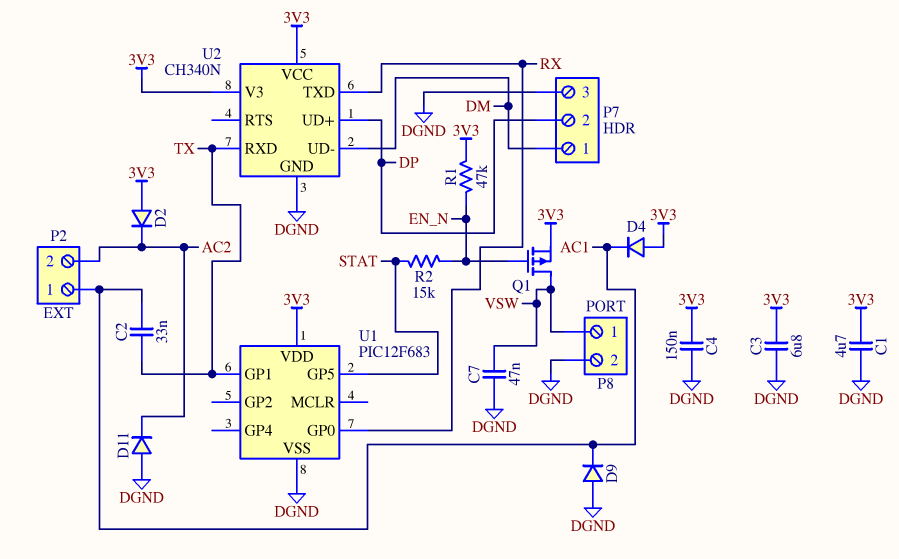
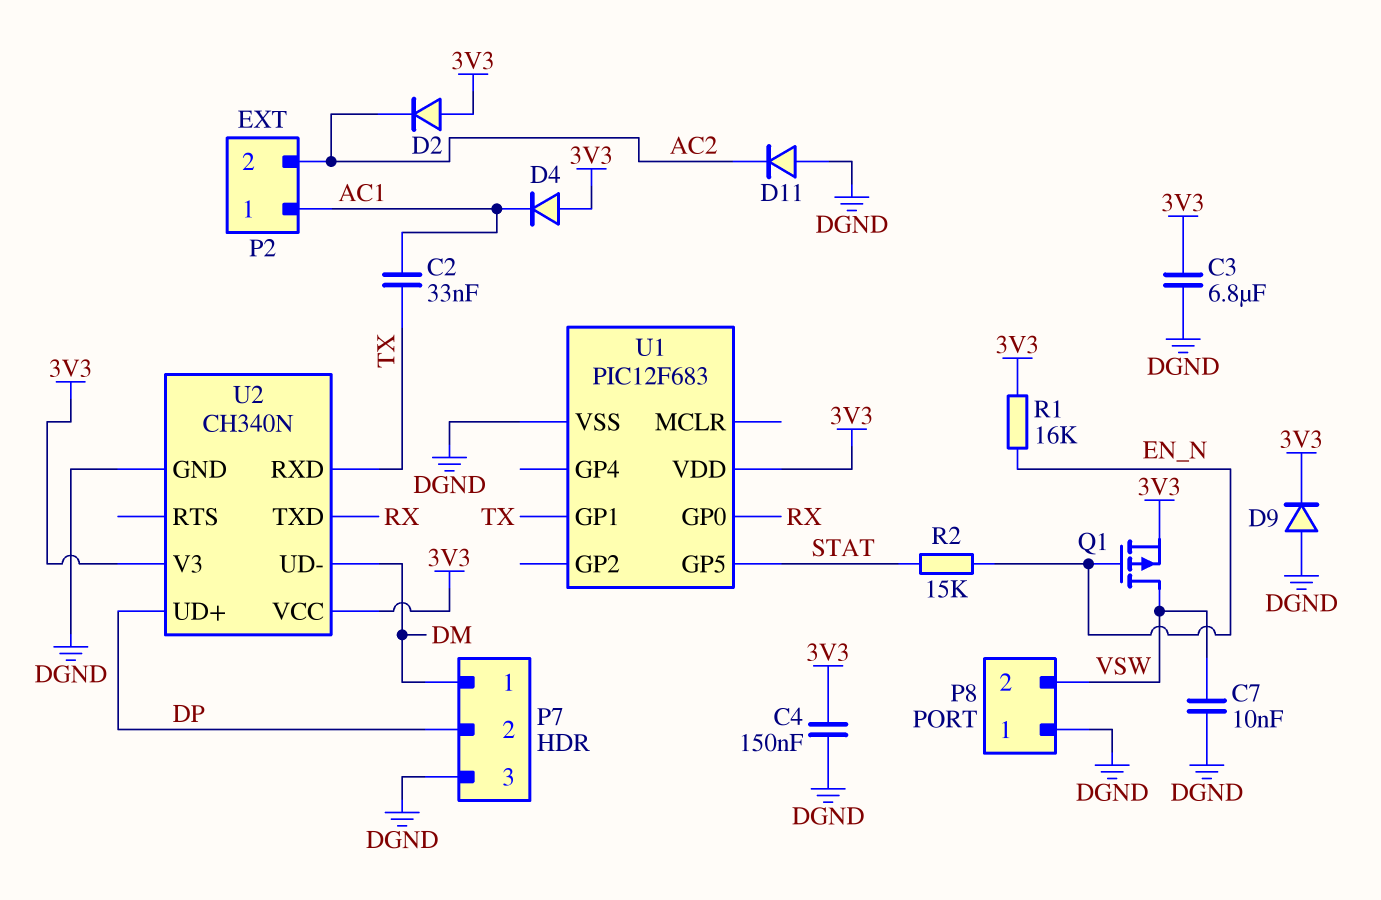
C1: 4.7uF (3V3, DGND) -> none
C7: 47nF (DGND, VSW) -> 10nF (DGND, VSW)
D9: diode (A DGND, K AC1) -> diode (A DGND, K 3V3)
P8 pin 1: VSW -> DGND
P8 pin 2: DGND -> VSW
R1: 47k (3V3, EN_N) -> 16k (3V3, EN_N)

